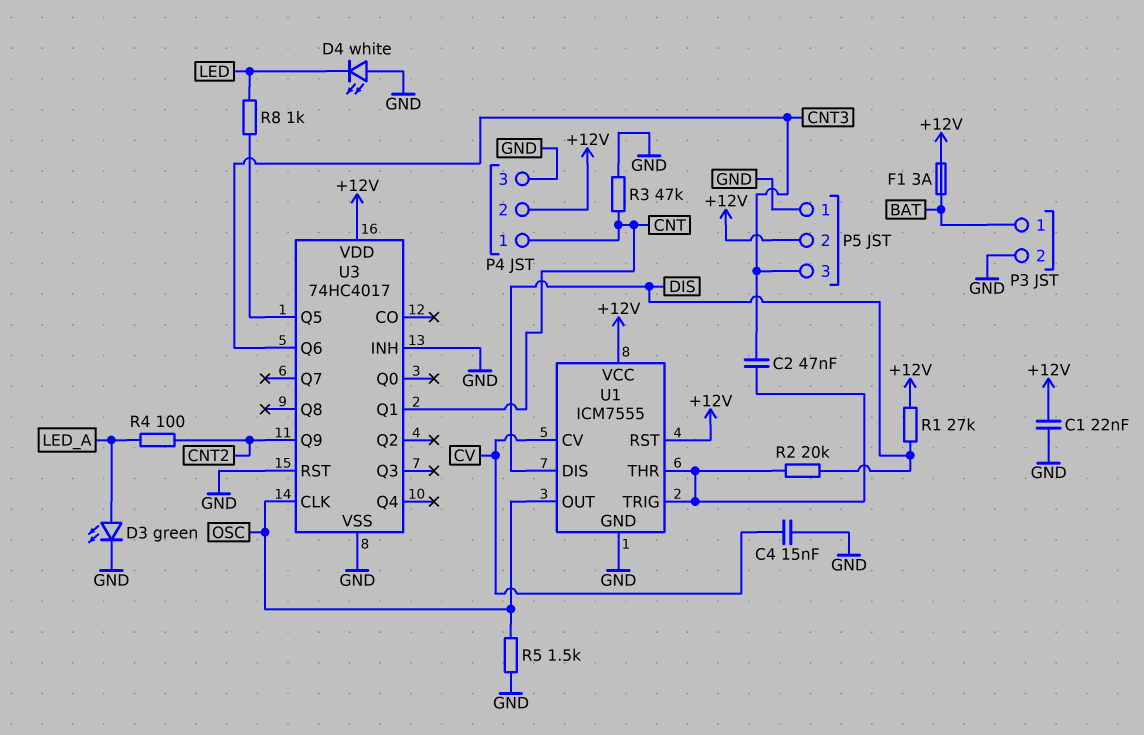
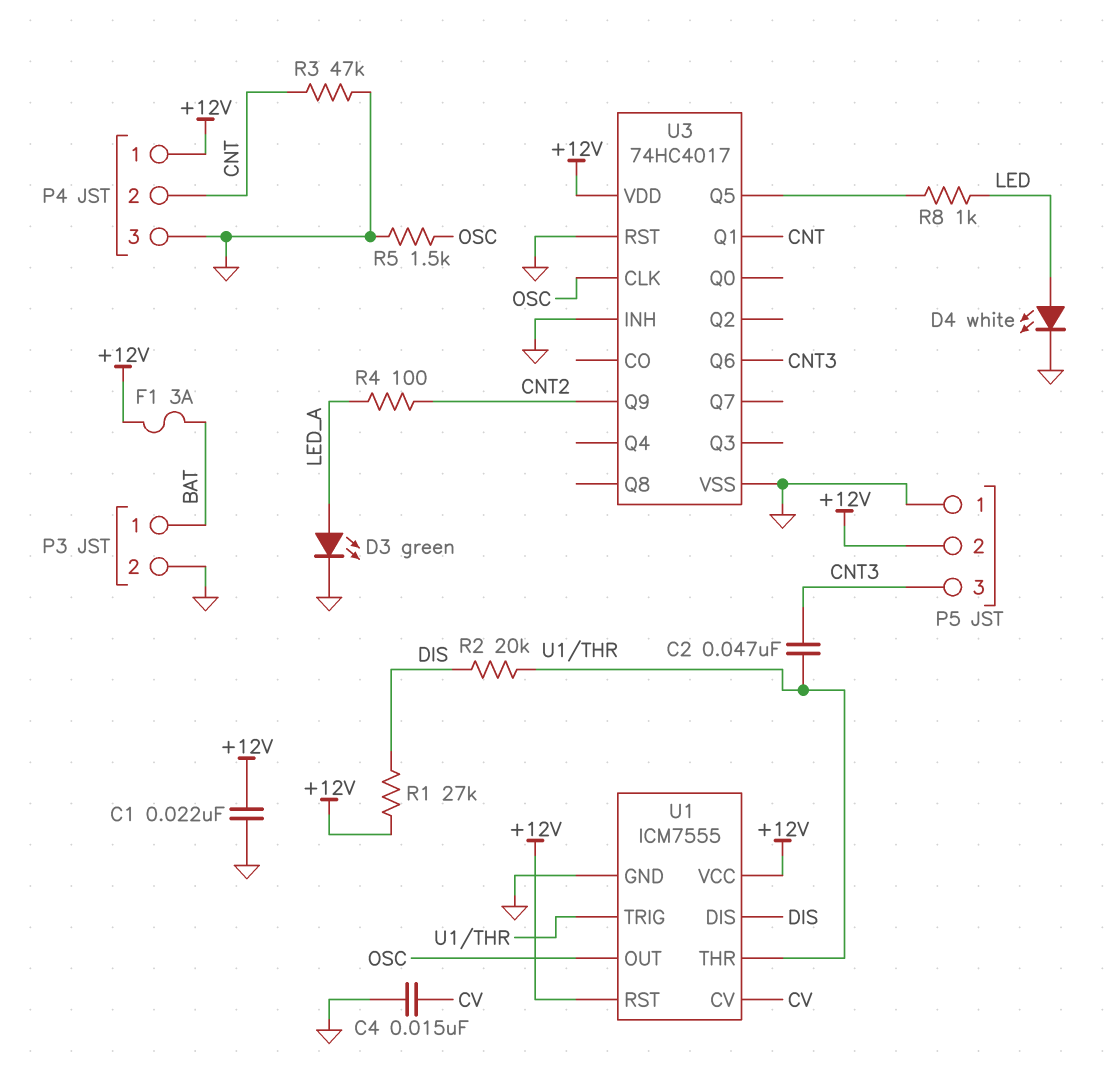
D4: LED white (A GND, K LED) -> LED white (A LED, K GND)
P4 pin 1: CNT -> +12V
P4 pin 2: +12V -> CNT

